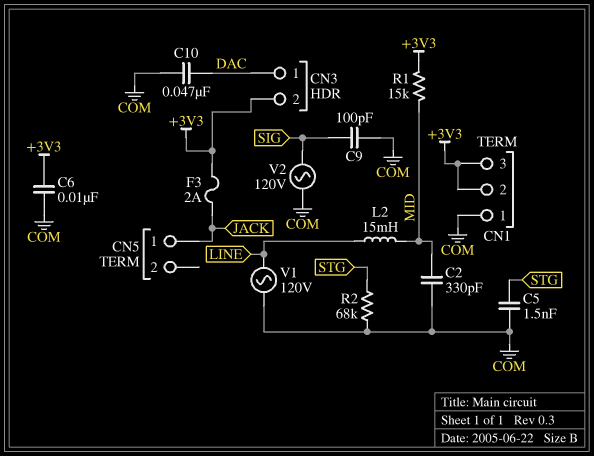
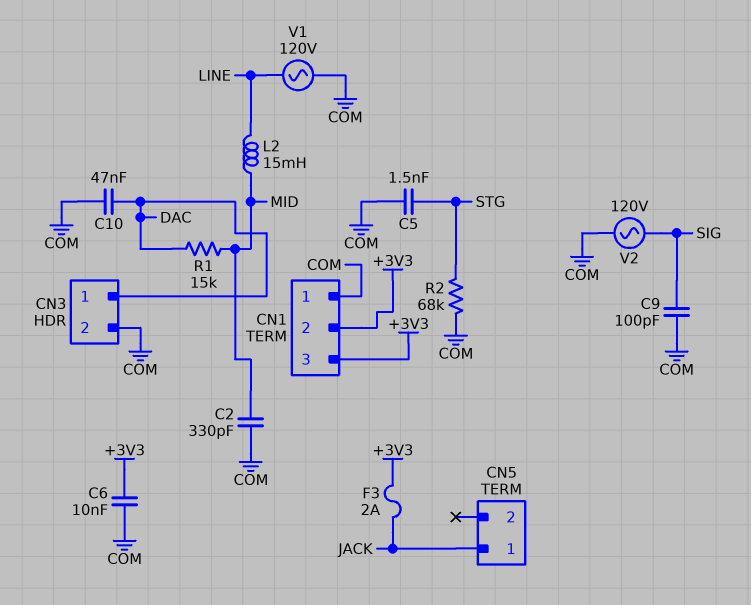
CN3 pin 2: +3V3 -> COM
R1: 15k (+3V3, MID) -> 15k (DAC, MID)

